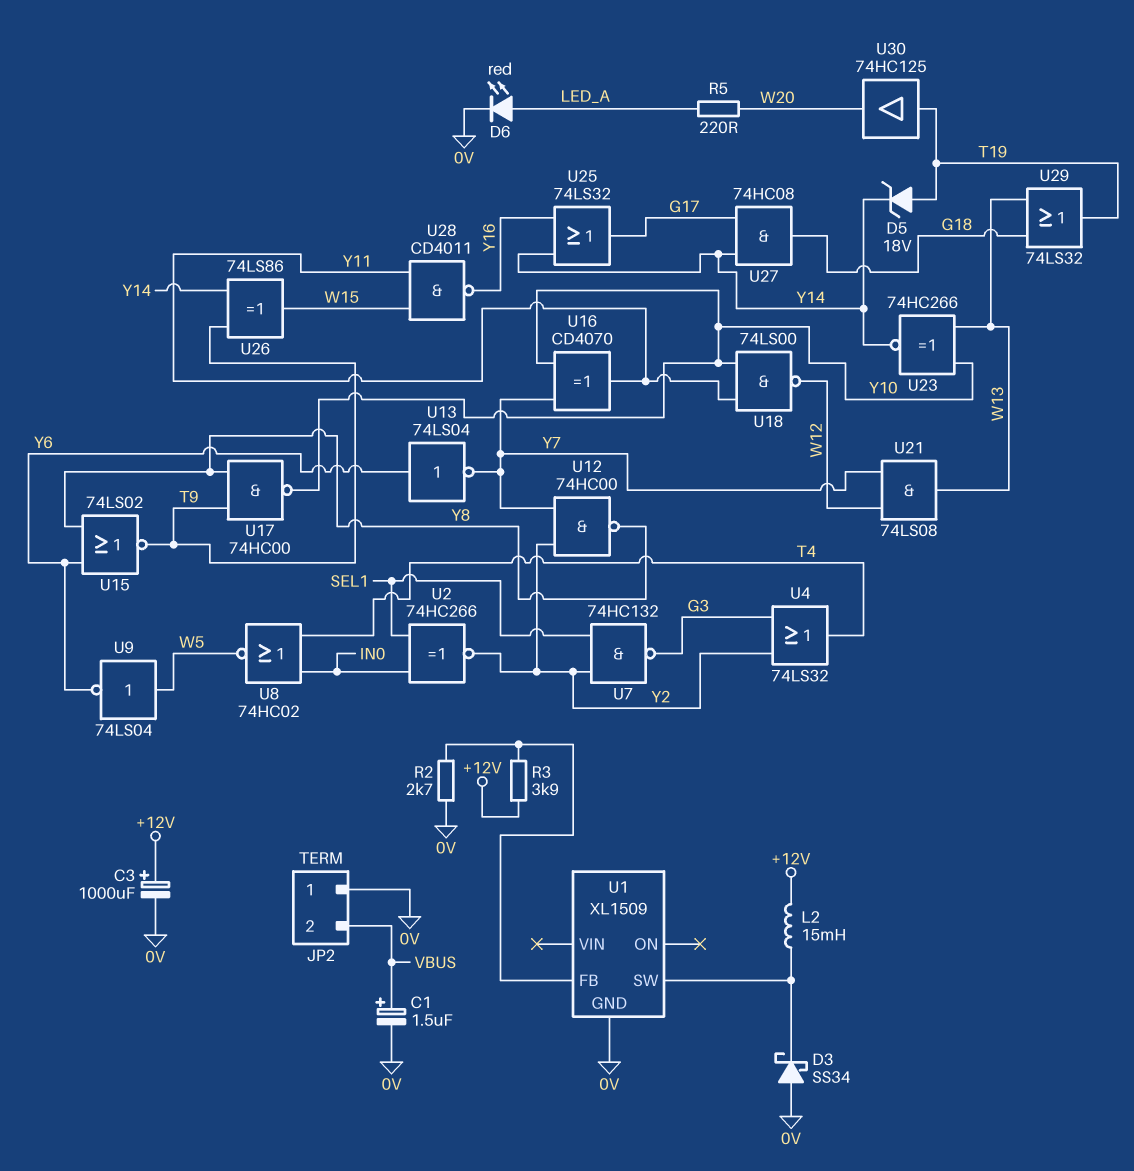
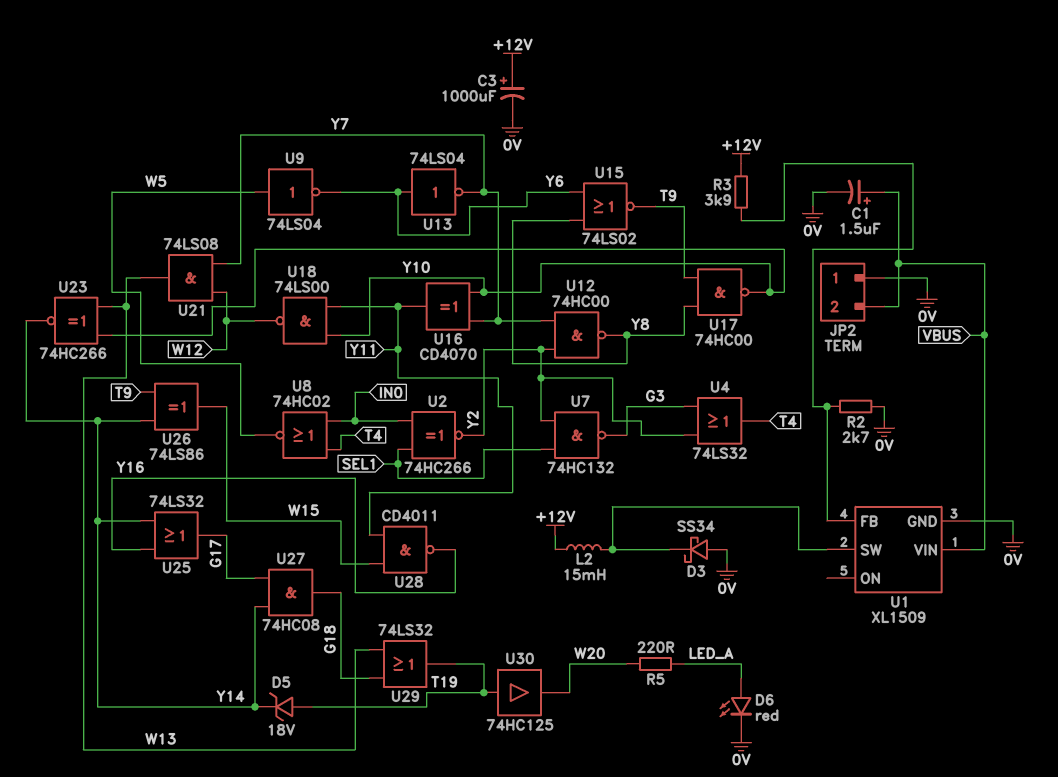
U1 pin VIN: none -> VBUS

